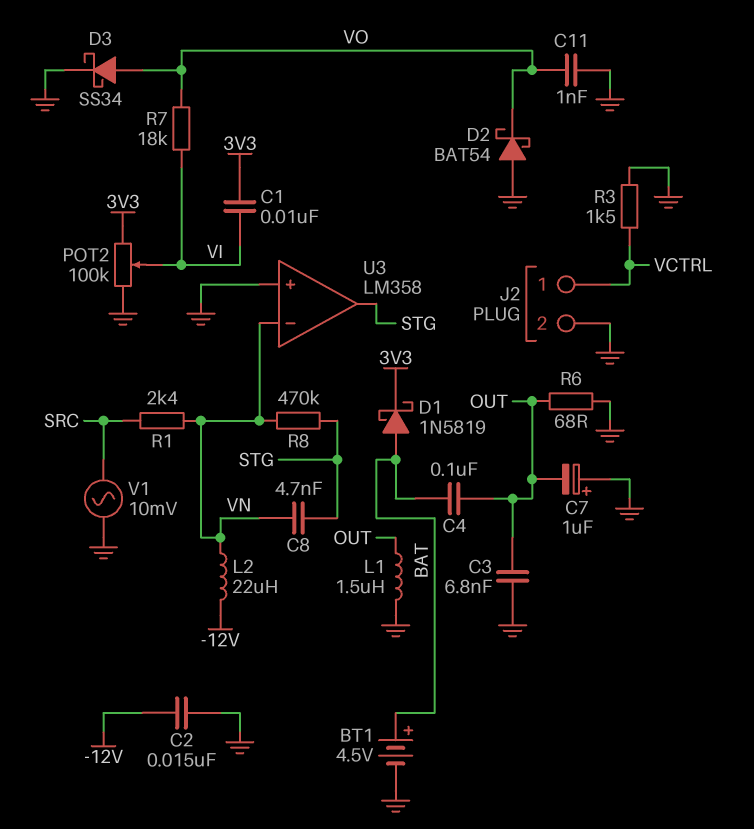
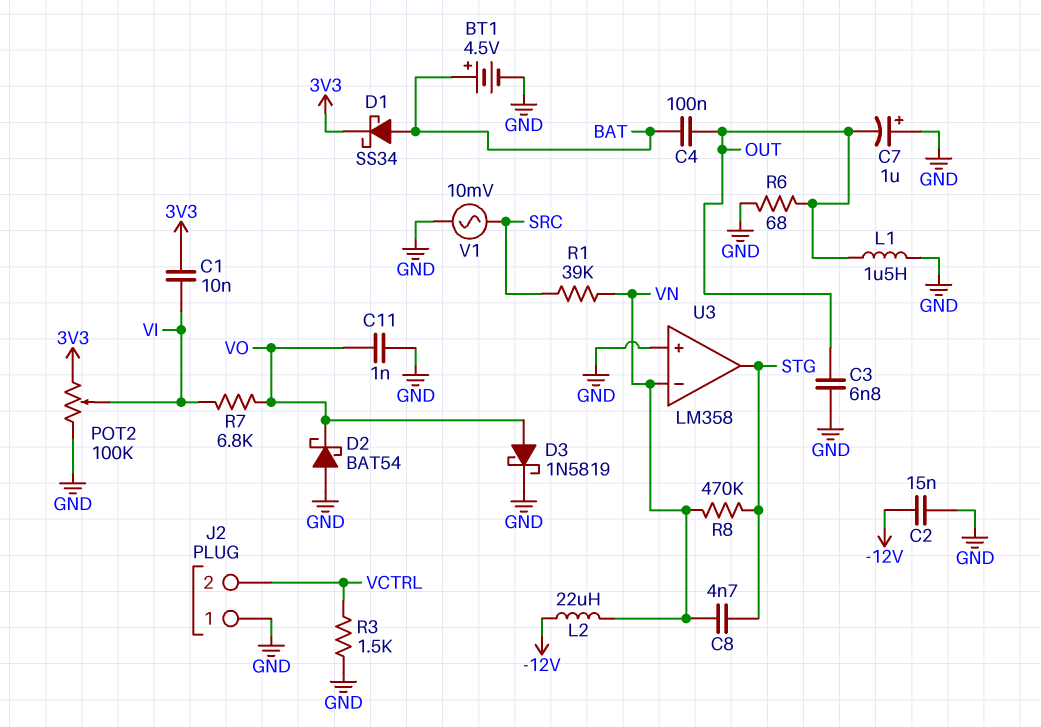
D1: schottky 1N5819 (A BAT, K 3V3) -> schottky SS34 (A BAT, K 3V3)
D3: schottky SS34 (A VO, K GND) -> schottky 1N5819 (A VO, K GND)
J2 pin 1: VCTRL -> GND
J2 pin 2: GND -> VCTRL
R1: 2.4k (SRC, VN) -> 39k (SRC, VN)
R7: 18k (VI, VO) -> 6.8k (VI, VO)

